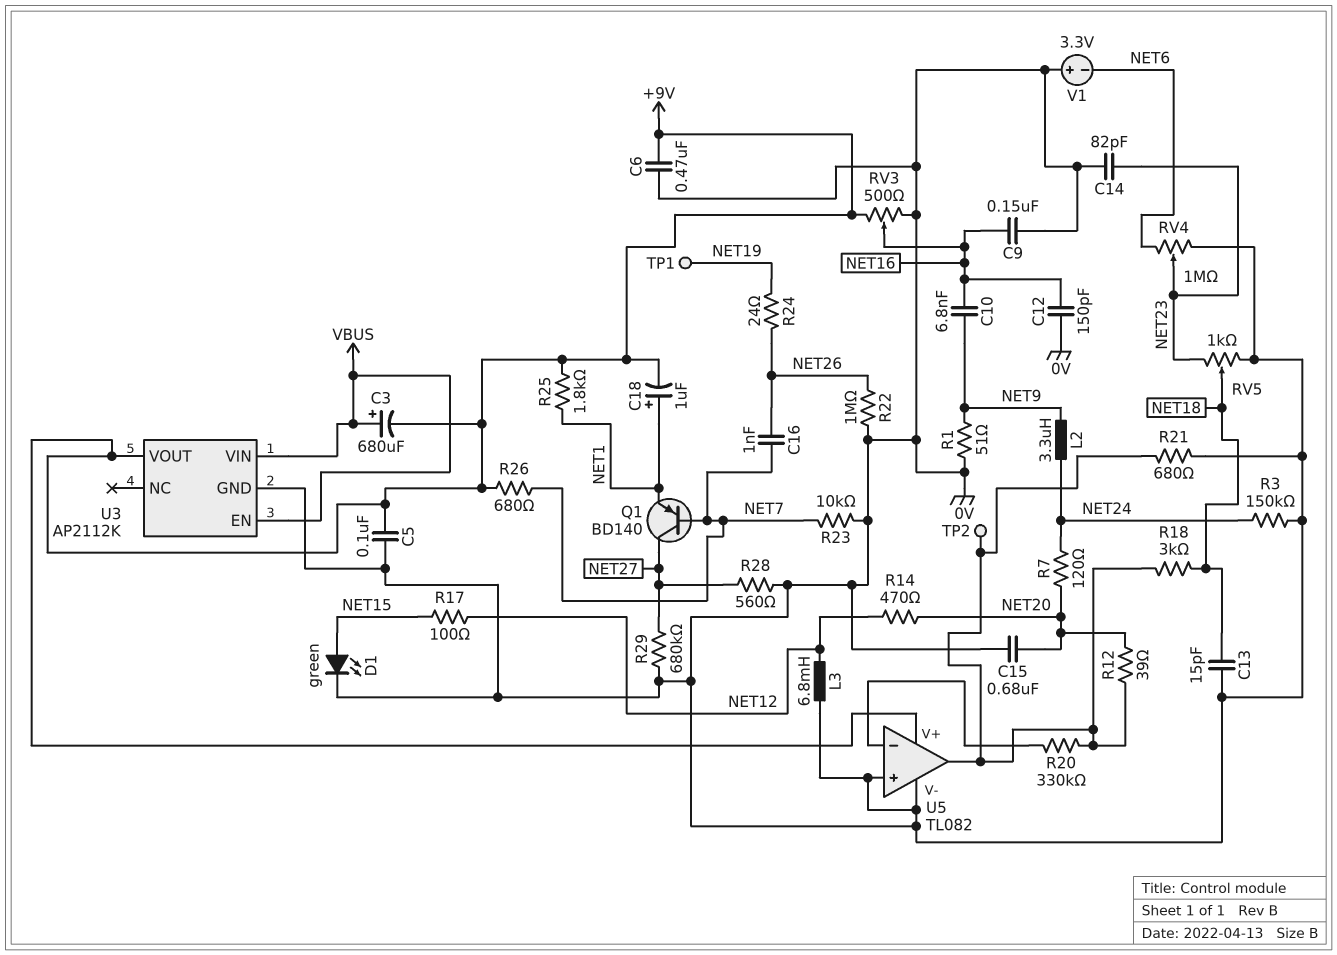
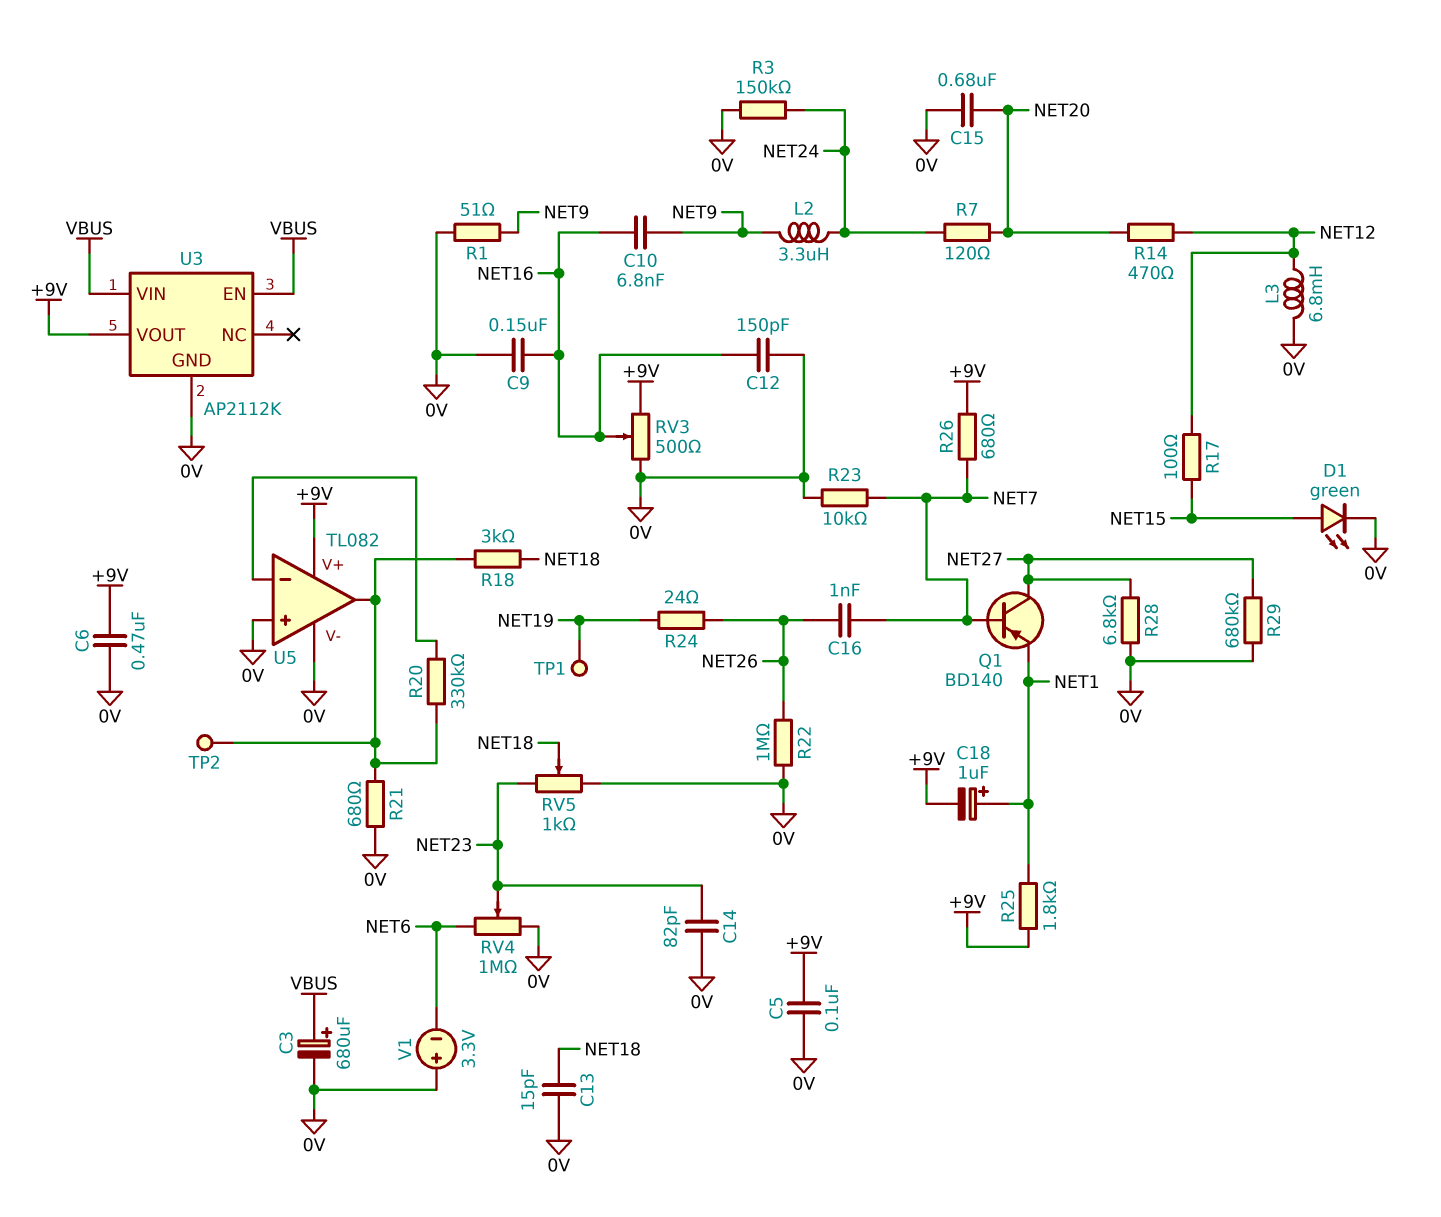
C3: 680uF (plus VBUS, minus +9V) -> 680uF (plus VBUS, minus 0V)
R12: 39 (NET20, U5/out) -> none
R28: 560 (0V, NET27) -> 6.8k (0V, NET27)

